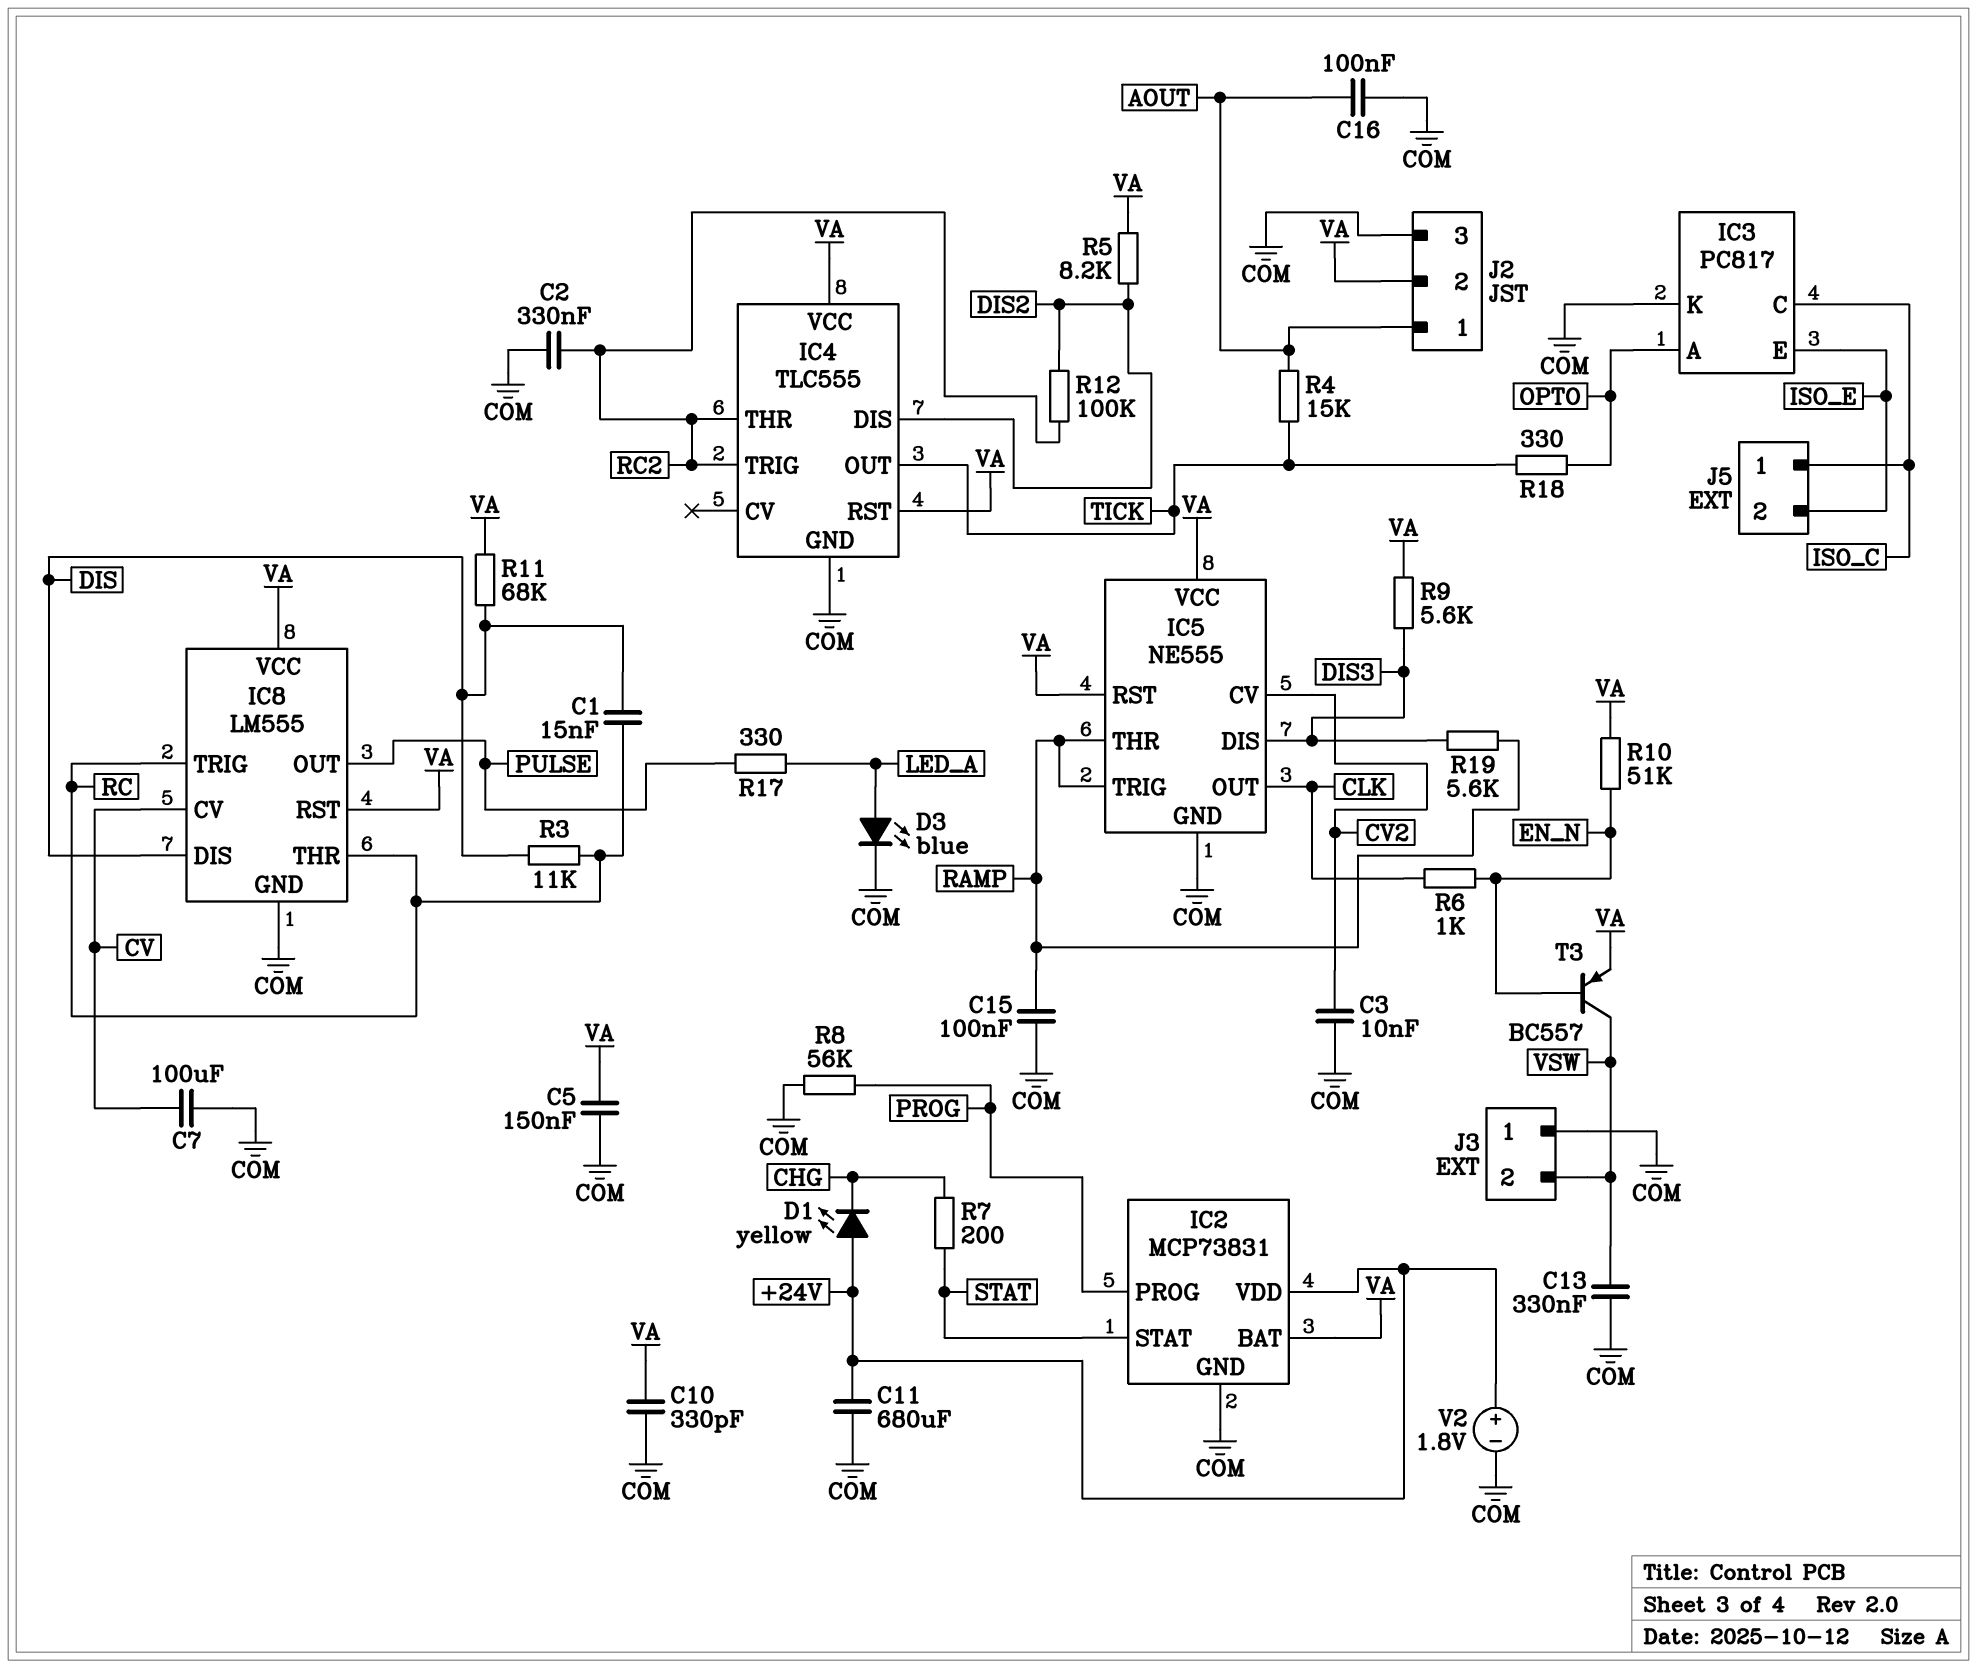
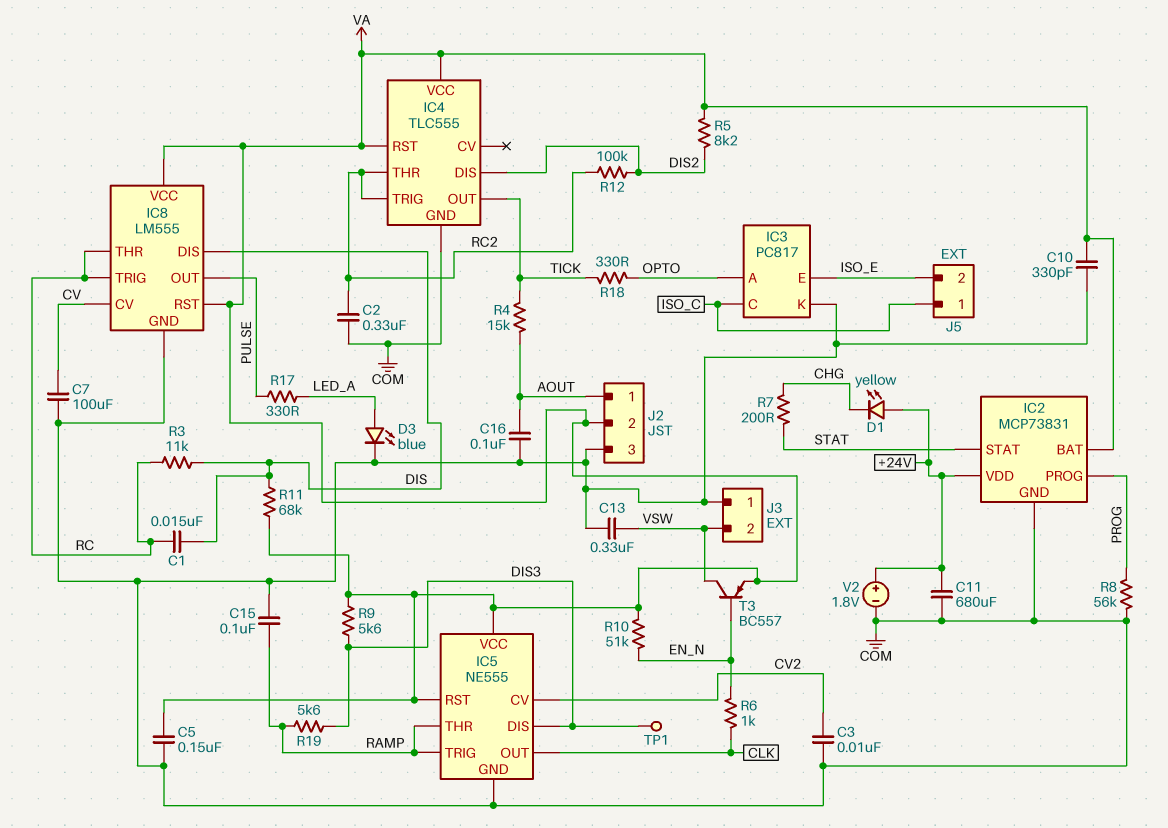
TP1: none -> test point (DIS3)

